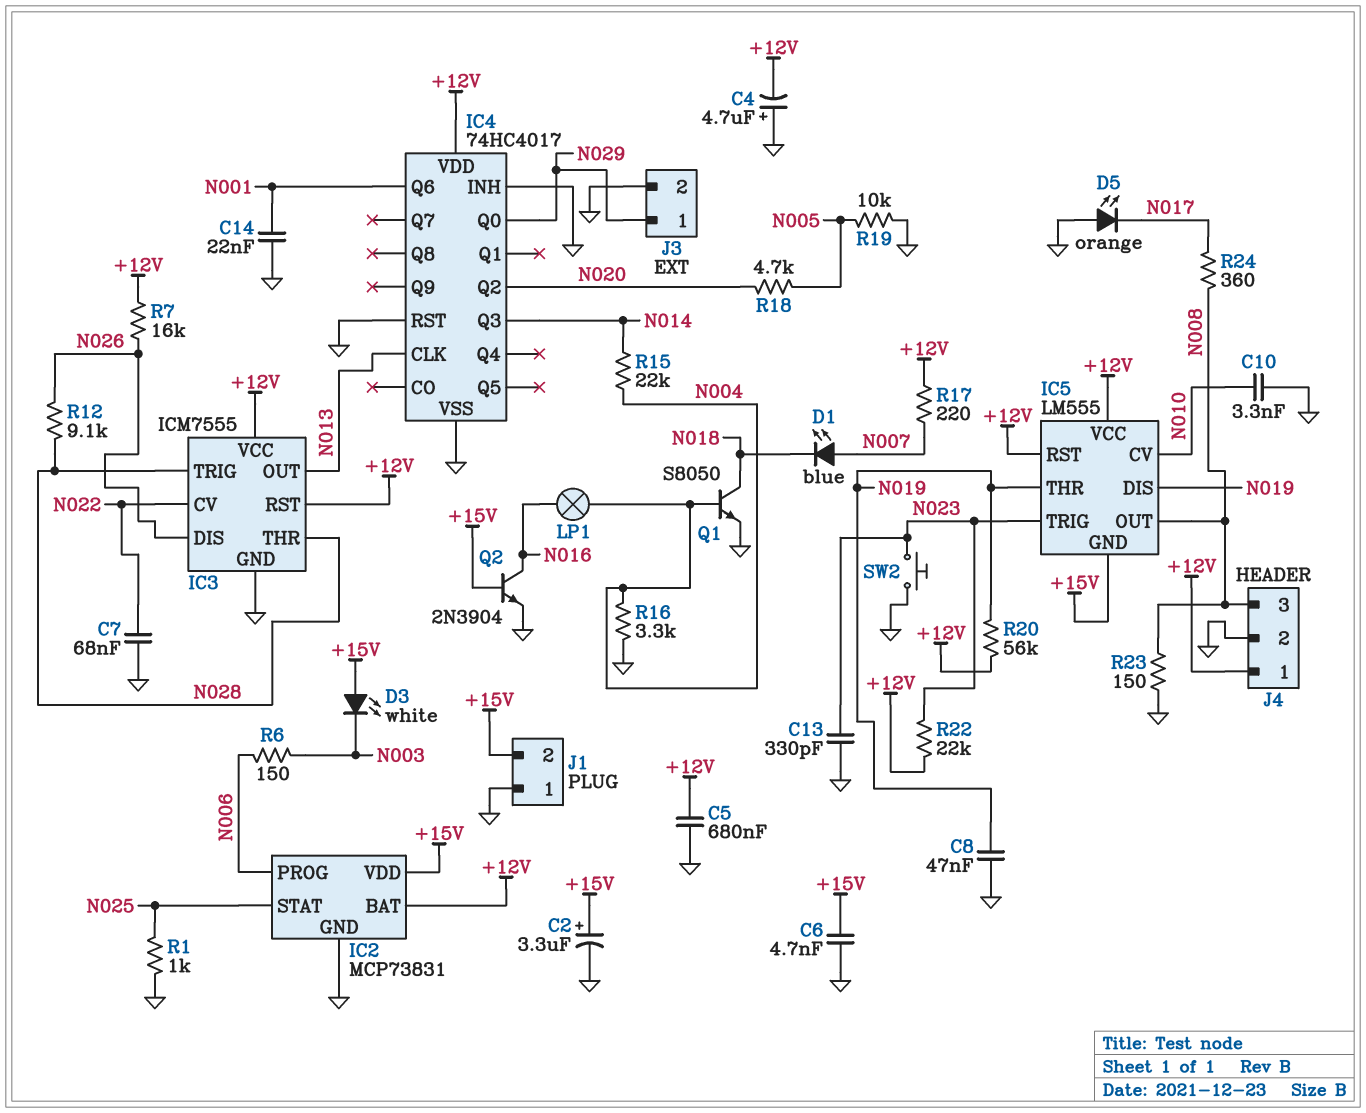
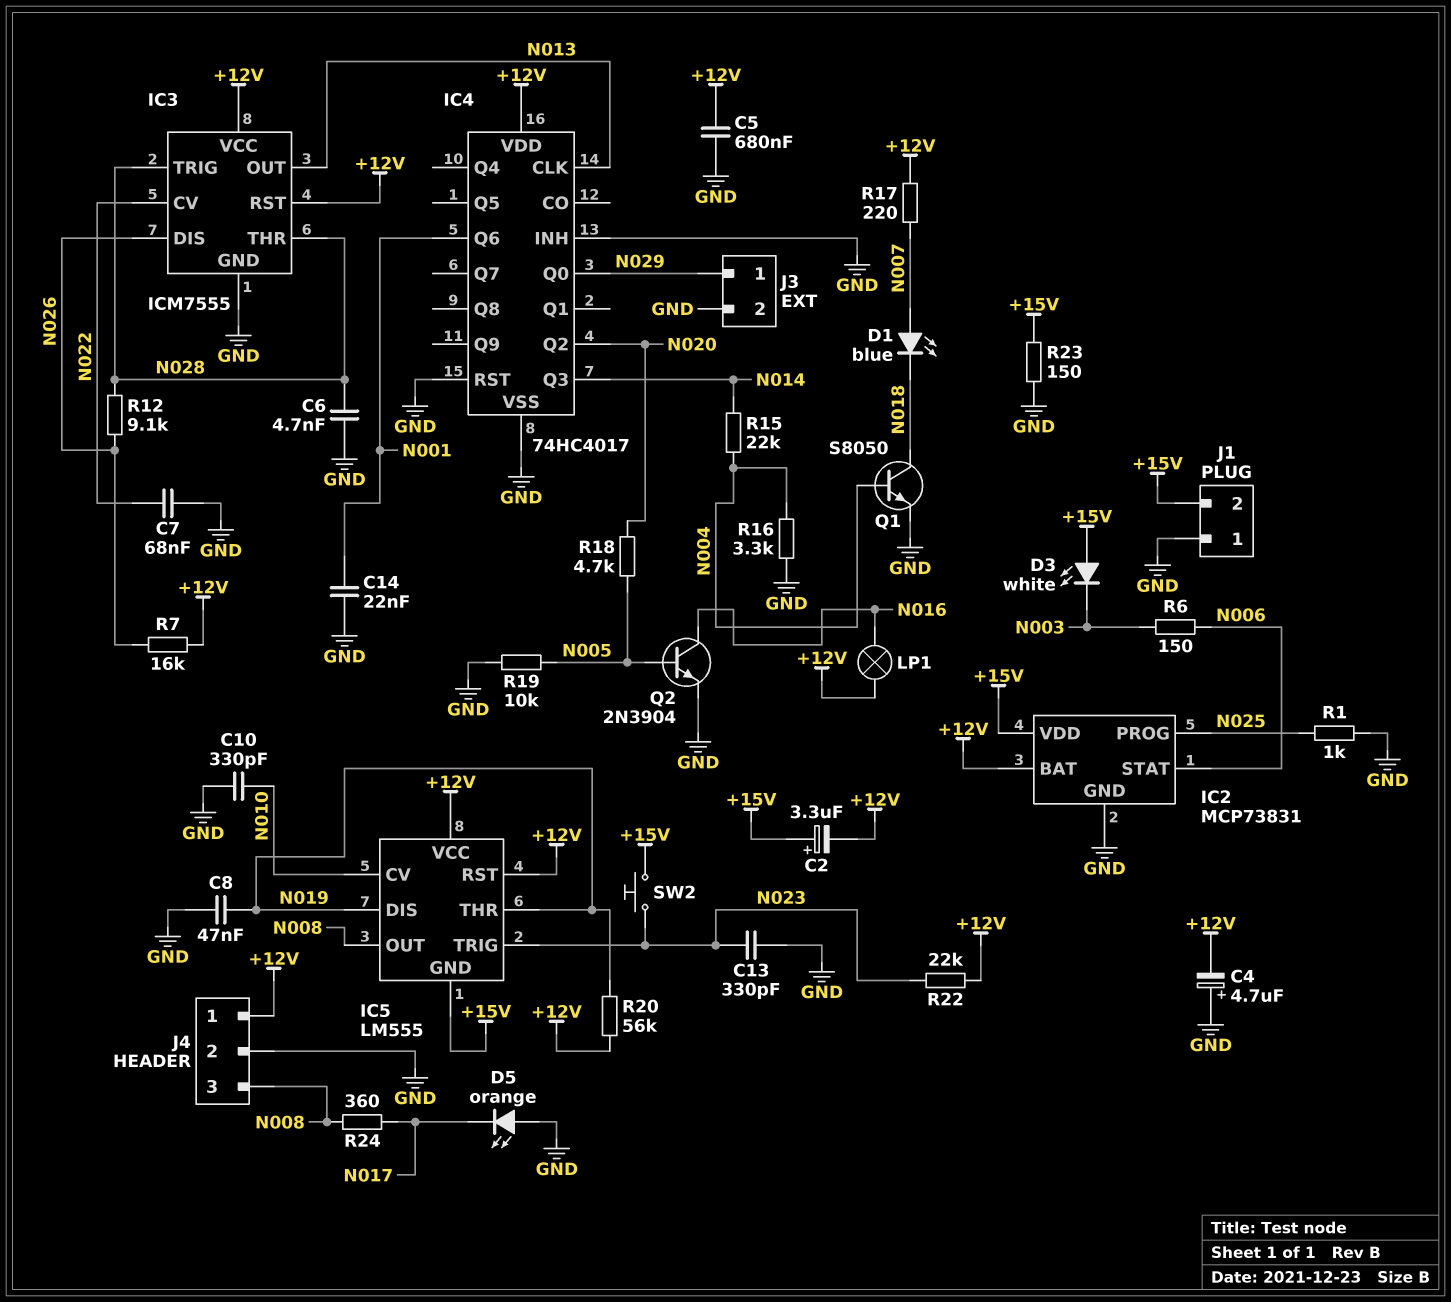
C2: 3.3uF (plus +15V, minus GND) -> 3.3uF (plus +15V, minus +12V)
C6: 4.7nF (+15V, GND) -> 4.7nF (GND, N028)
C10: 3.3nF (GND, N010) -> 330pF (GND, N010)
IC2 pin PROG: N006 -> N025
IC2 pin STAT: N025 -> N006
LP1: lamp (N004, N016) -> lamp (+12V, N016)
Q2: NPN 2N3904 (B +15V, C N016, E GND) -> NPN 2N3904 (B N005, C N016, E GND)
R23: 150 (GND, N008) -> 150 (+15V, GND)
SW2: button (GND, N023) -> button (+15V, N023)

